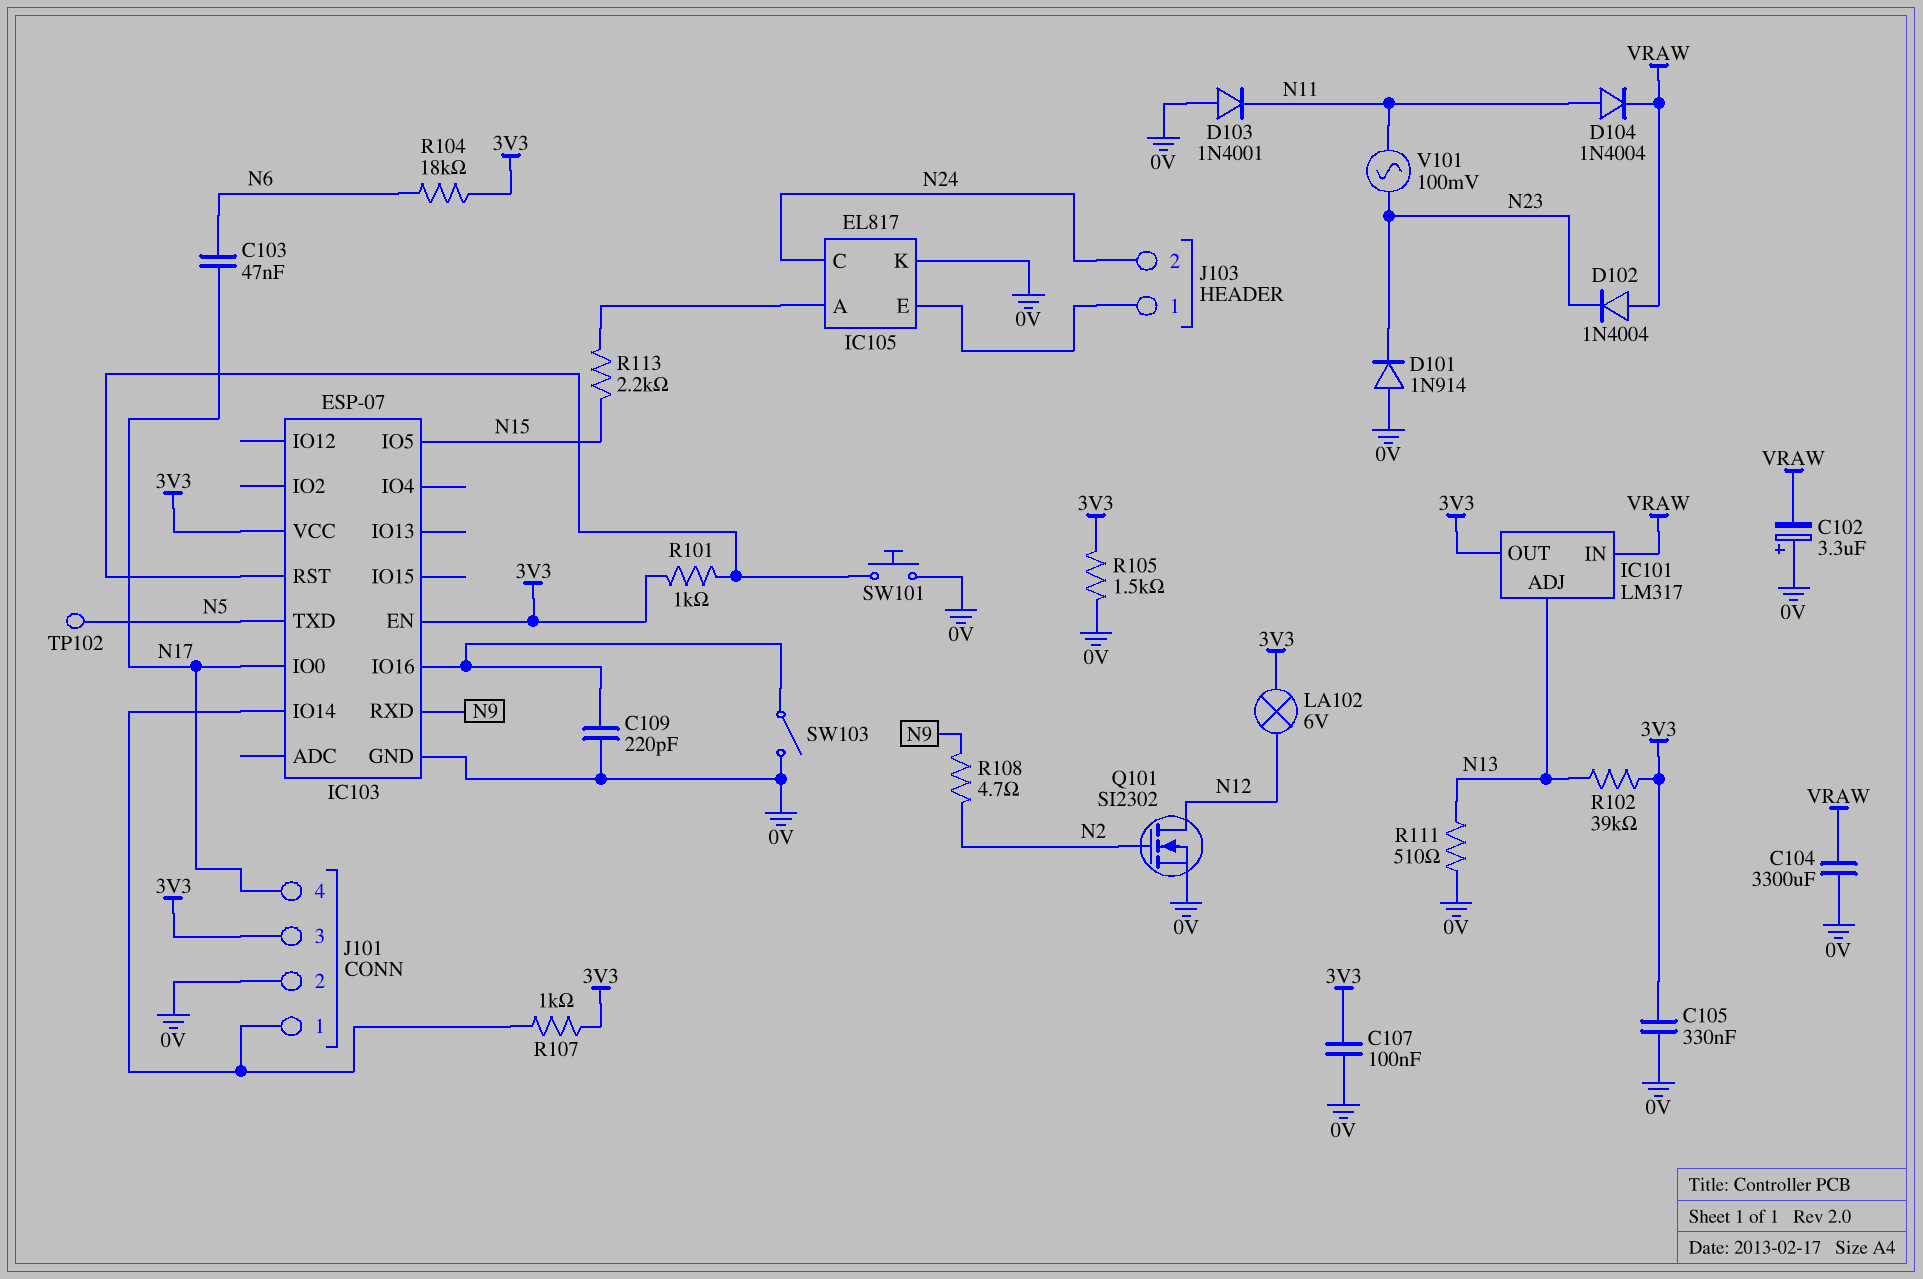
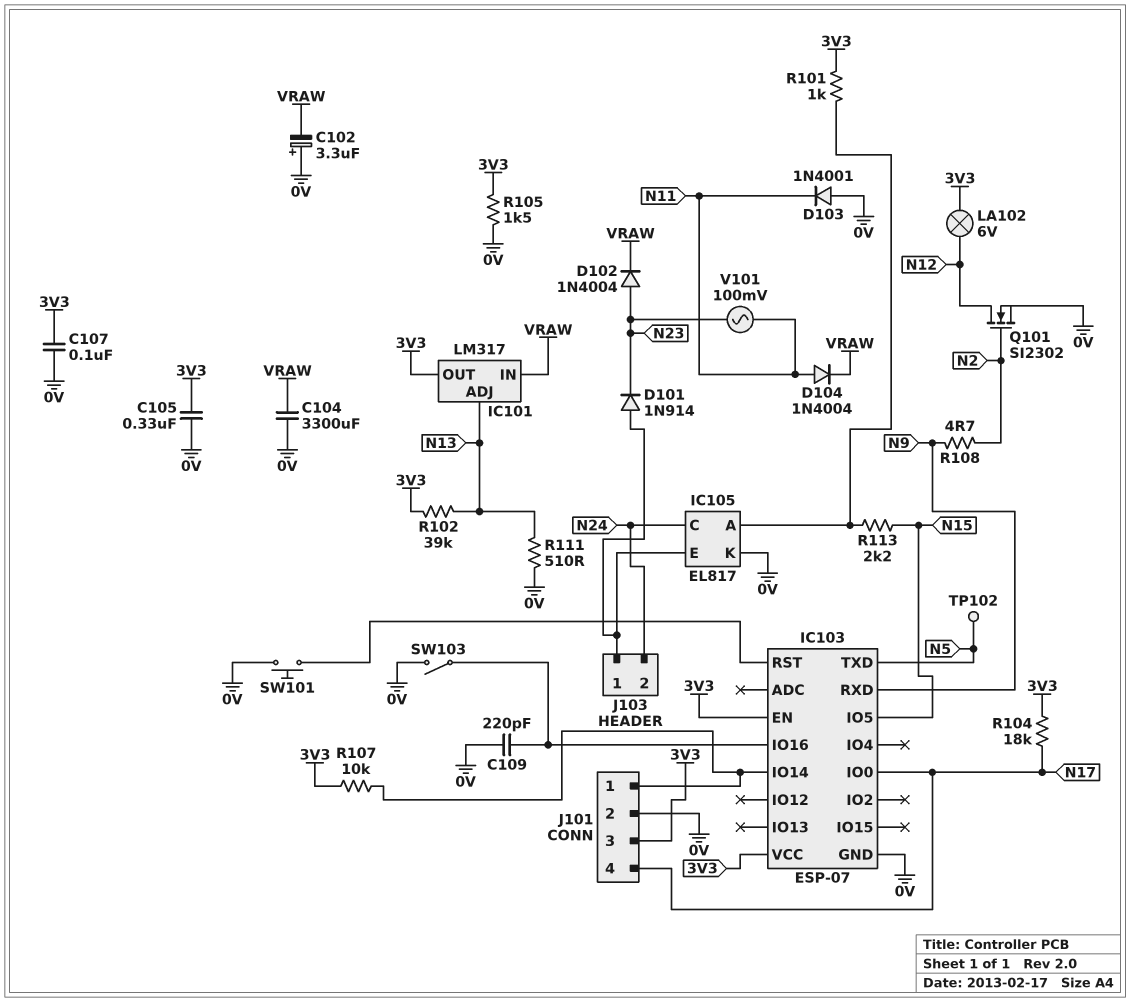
C103: 47nF (N6, N17) -> none
D101: diode 1N914 (A 0V, K N23) -> diode 1N914 (A IC105/E, K N23)
D102: diode 1N4004 (A VRAW, K N23) -> diode 1N4004 (A N23, K VRAW)
R101: 1k (3V3, IC103/RST) -> 1k (3V3, IC105/A)
R104: 18k (3V3, N6) -> 18k (3V3, N17)
R107: 1k (3V3, IC103/IO14) -> 10k (3V3, IC103/IO14)

